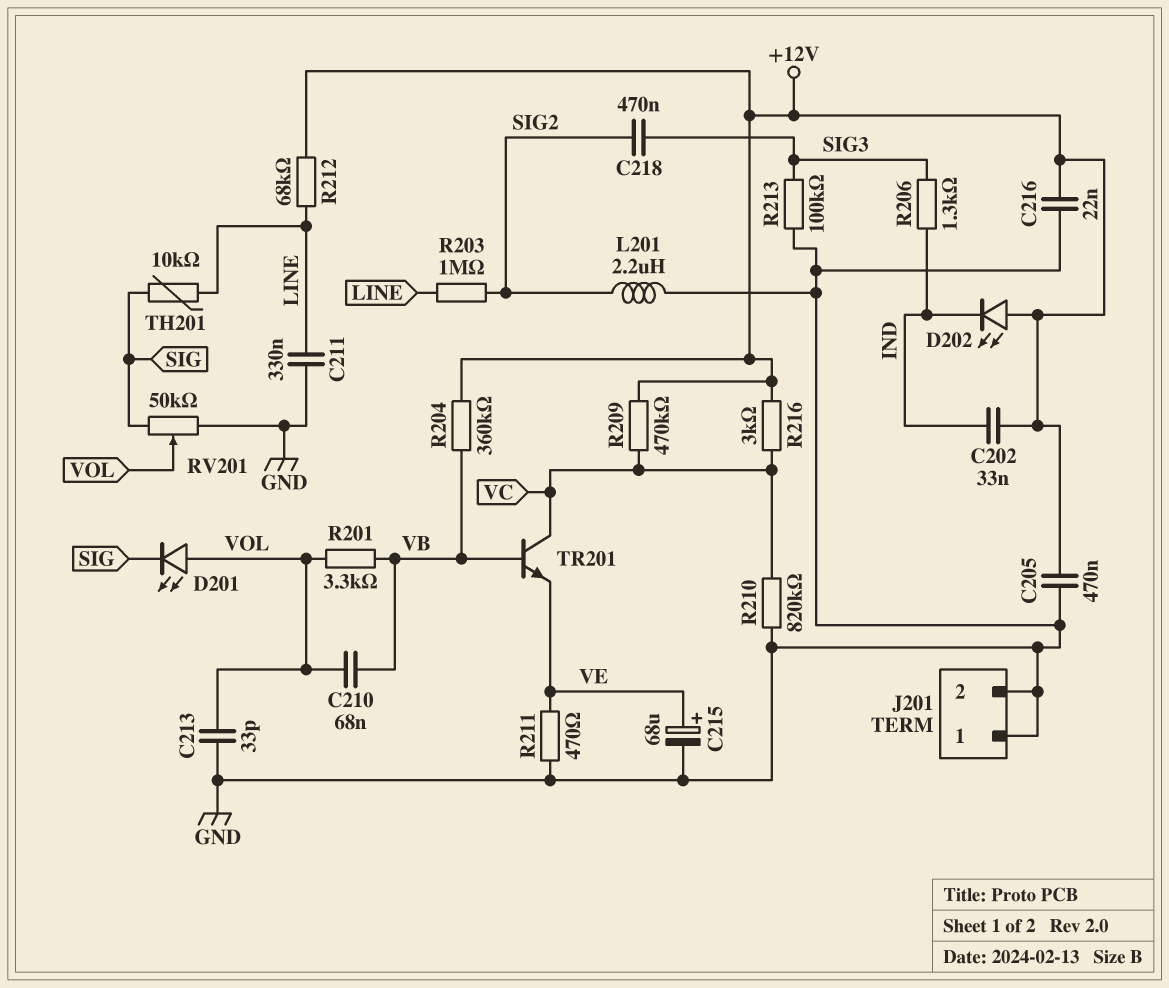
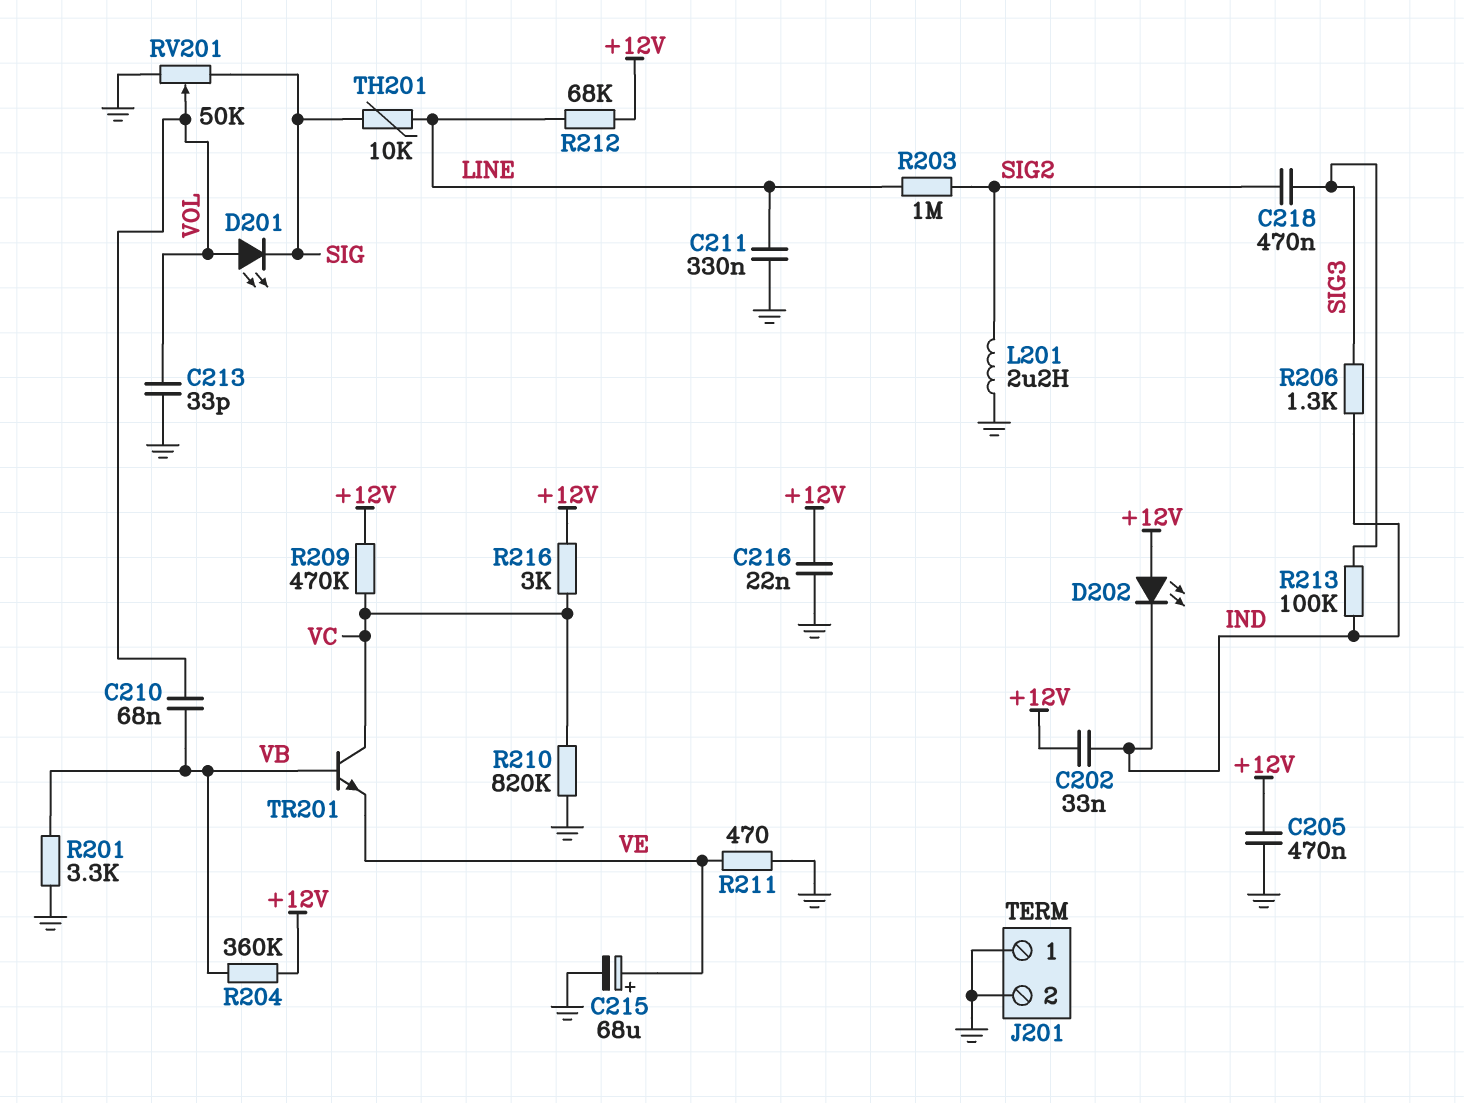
R201: 3.3k (VB, VOL) -> 3.3k (GND, VB)
R213: 100k (GND, SIG3) -> 100k (IND, SIG3)

